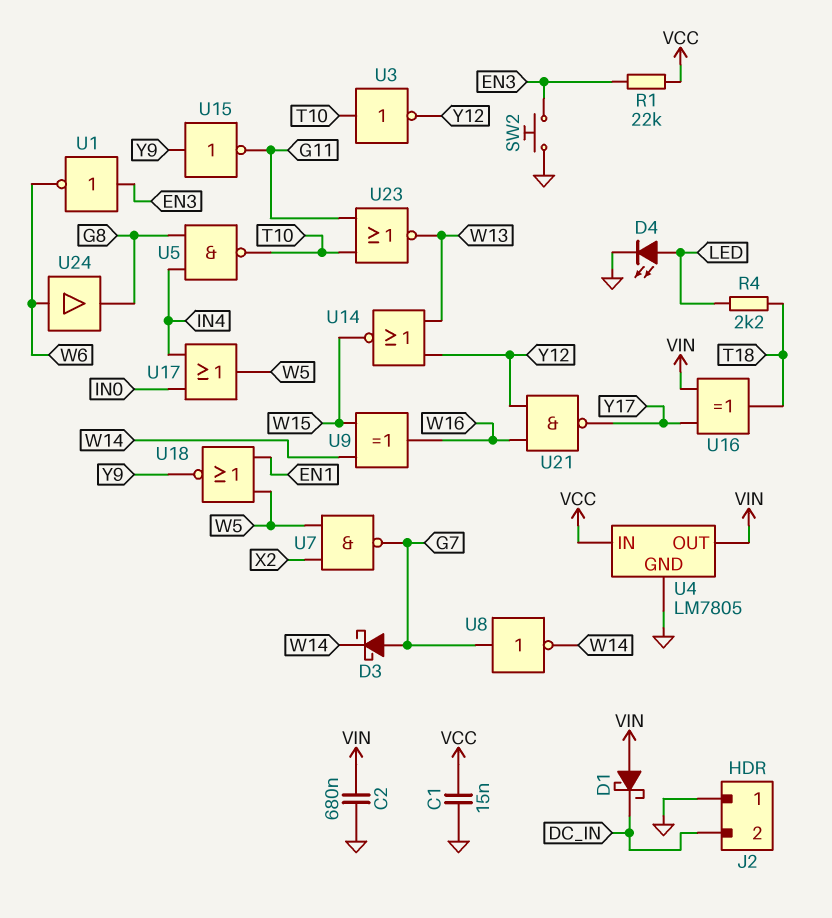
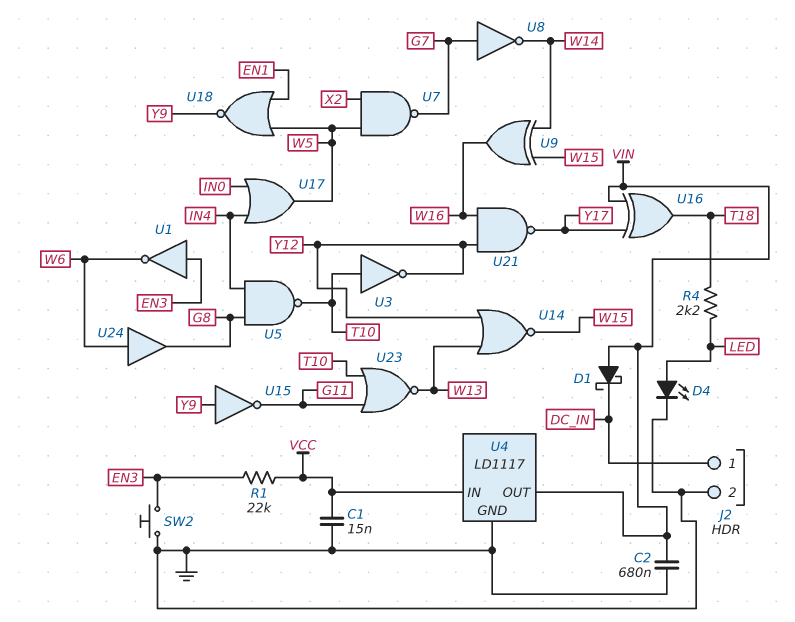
D3: schottky (A G7, K W14) -> none
J2 pin 1: GND -> DC_IN
J2 pin 2: DC_IN -> GND
U4: LM7805 -> LD1117

